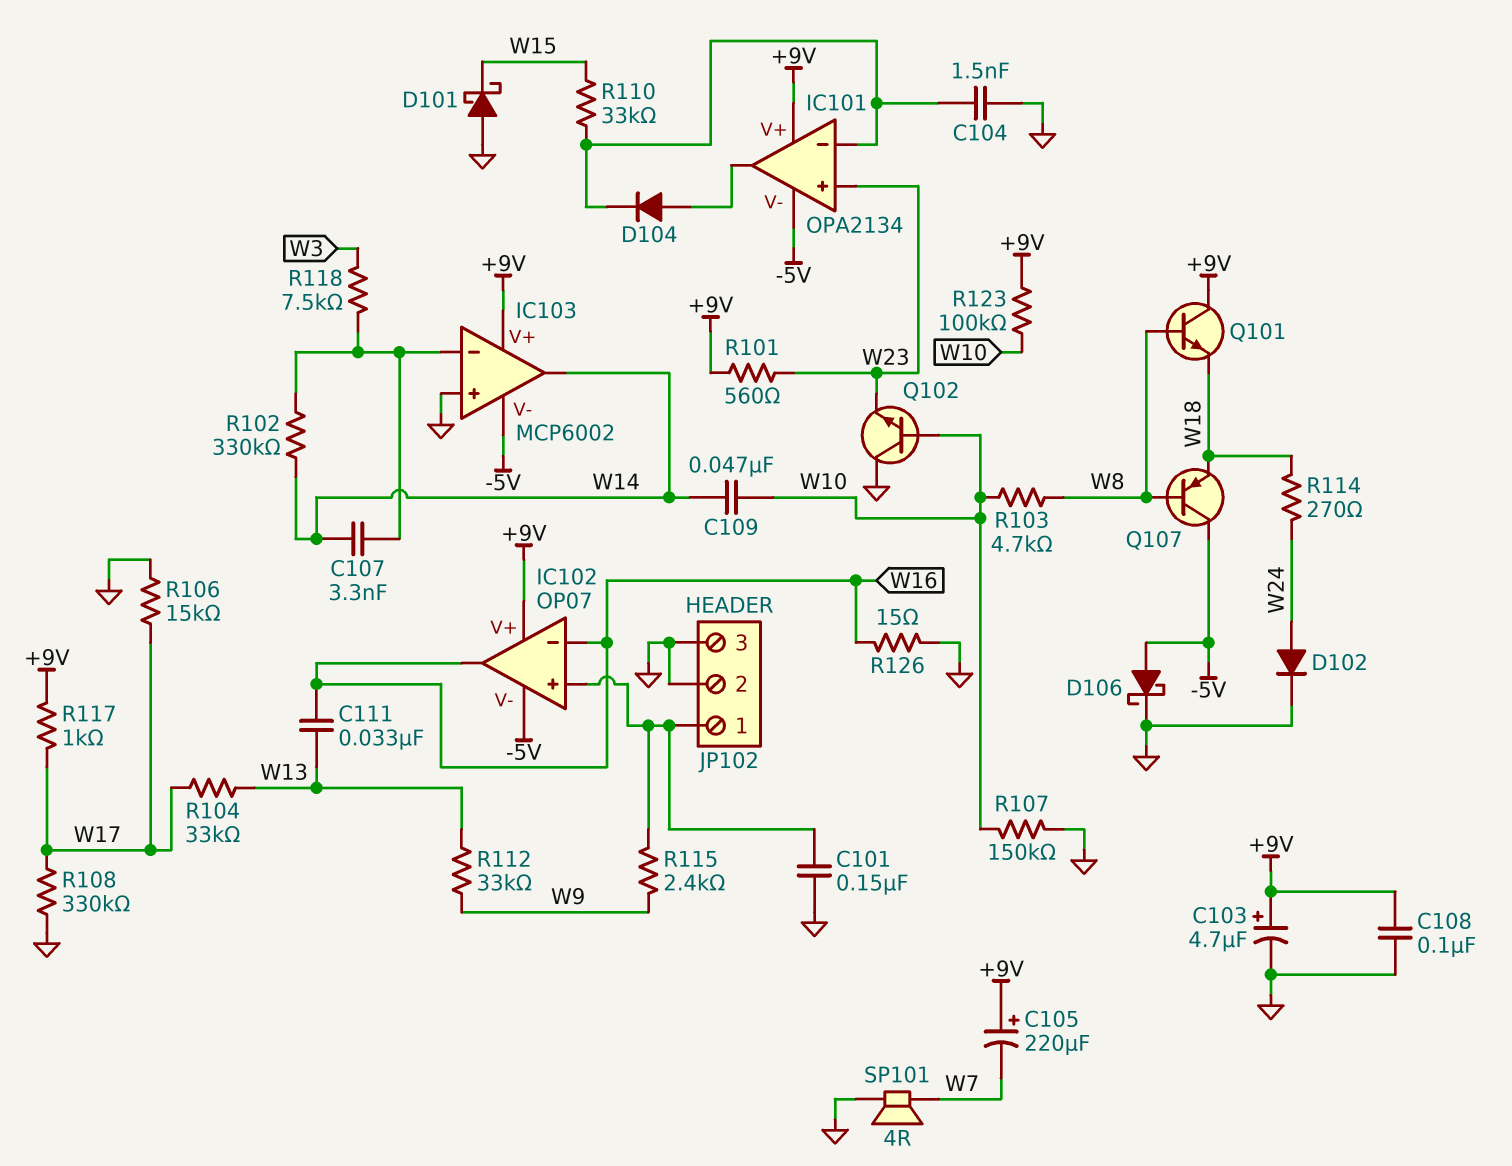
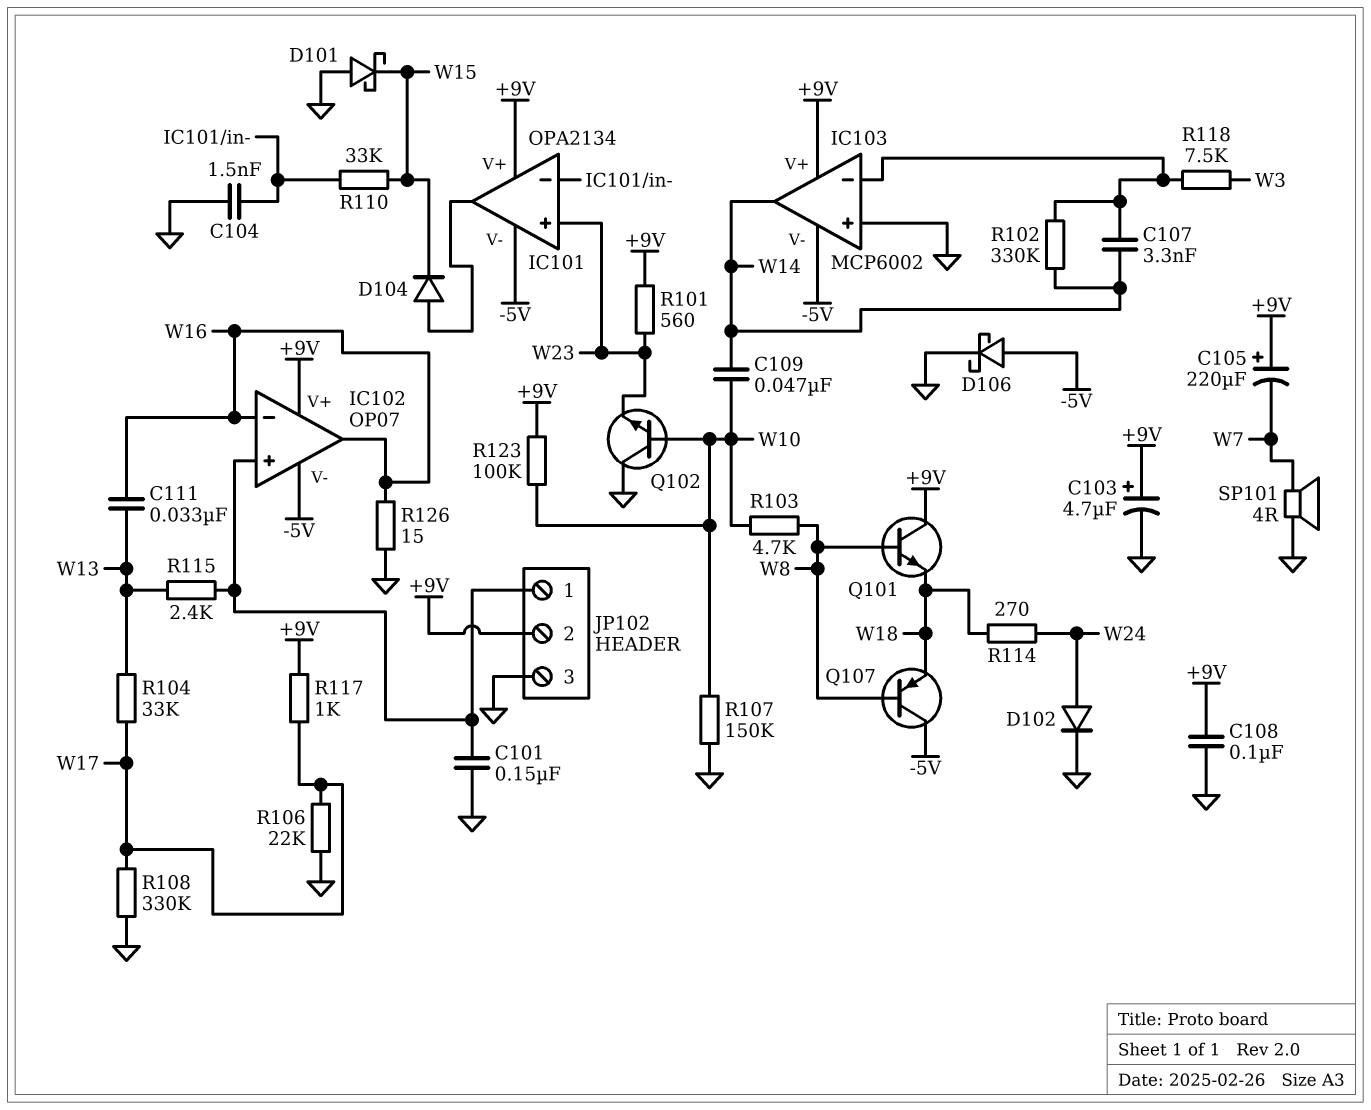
D104: diode (A IC101/out, K IC101/in-) -> diode (A IC101/out, K W15)
JP102 pin 2: GND -> +9V
R106: 15k (GND, W17) -> 22k (GND, W17)
R112: 33k (W9, W13) -> none
R115: 2.4k (IC102/in+, W9) -> 2.4k (IC102/in+, W13)

